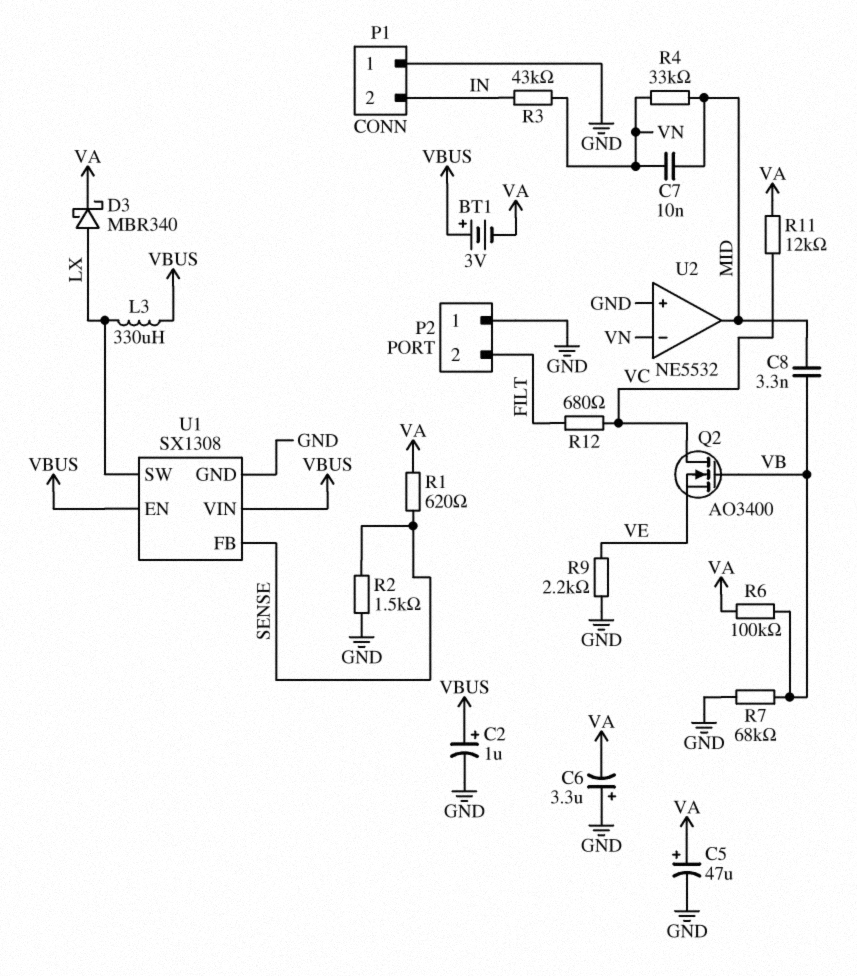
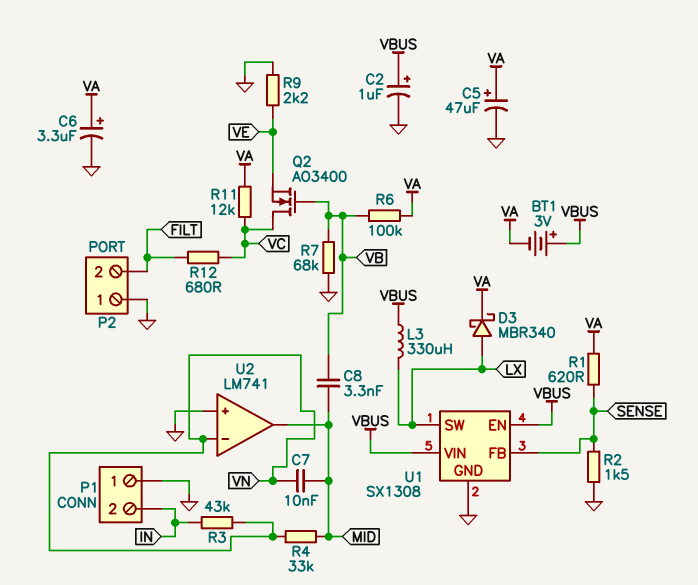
C6: 3.3uF (plus GND, minus VA) -> 3.3uF (plus VA, minus GND)
U2: NE5532 -> LM741

